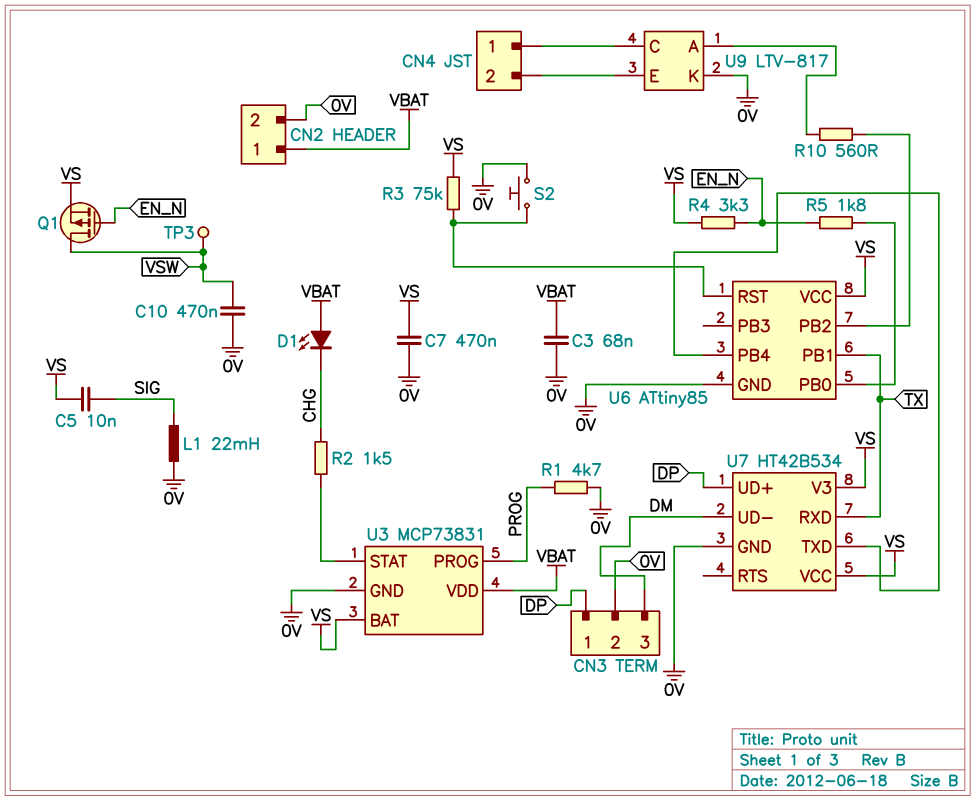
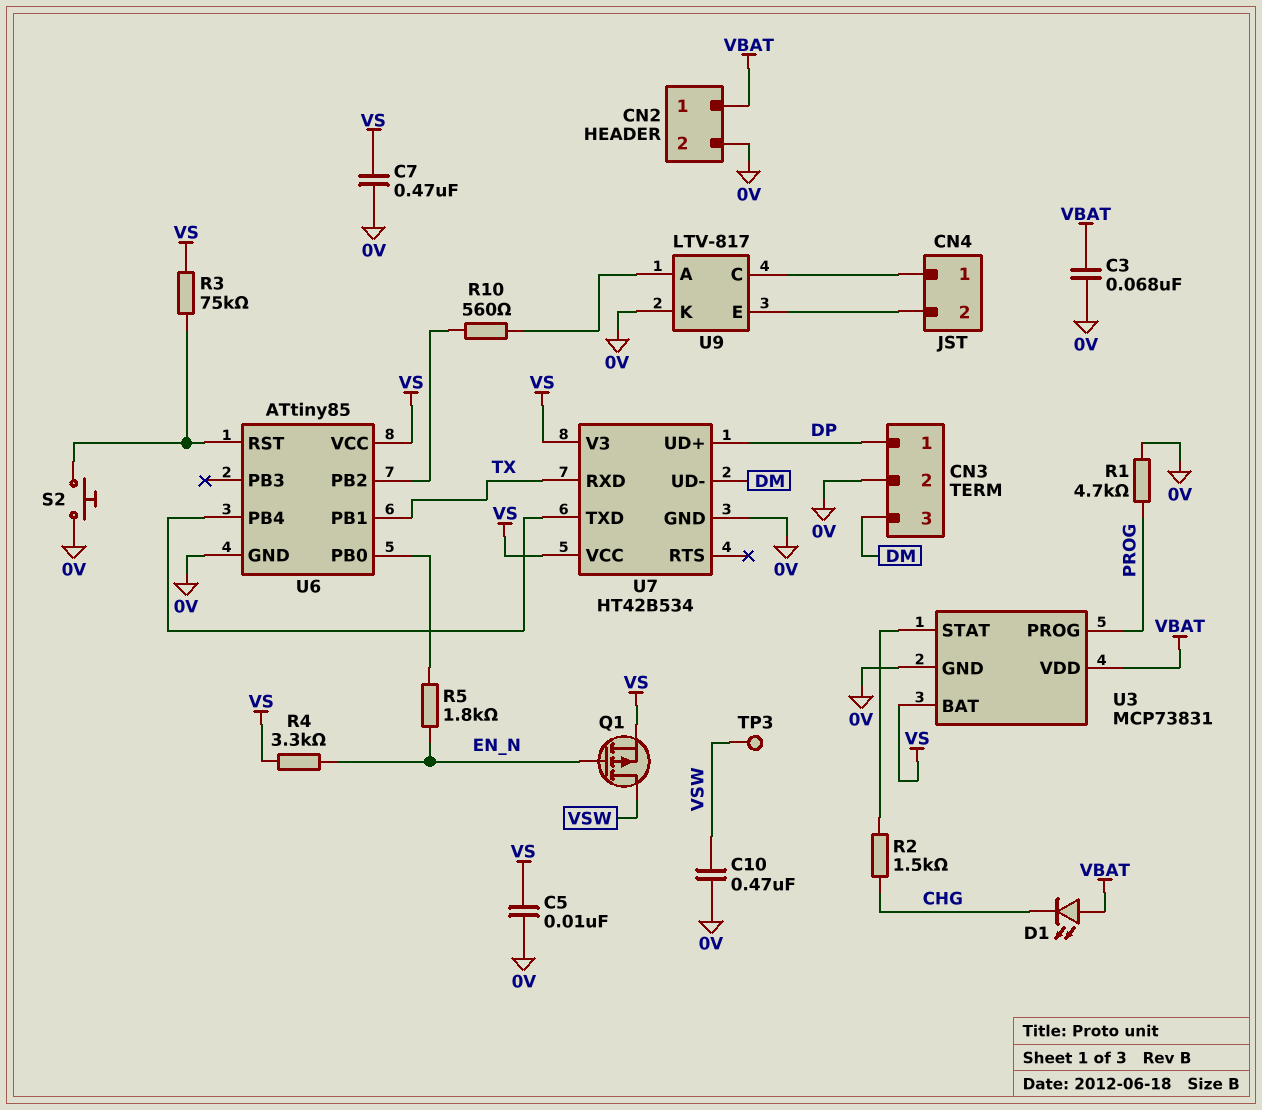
C5: 10nF (SIG, VS) -> 10nF (0V, VS)
L1: 22mH (0V, SIG) -> none

